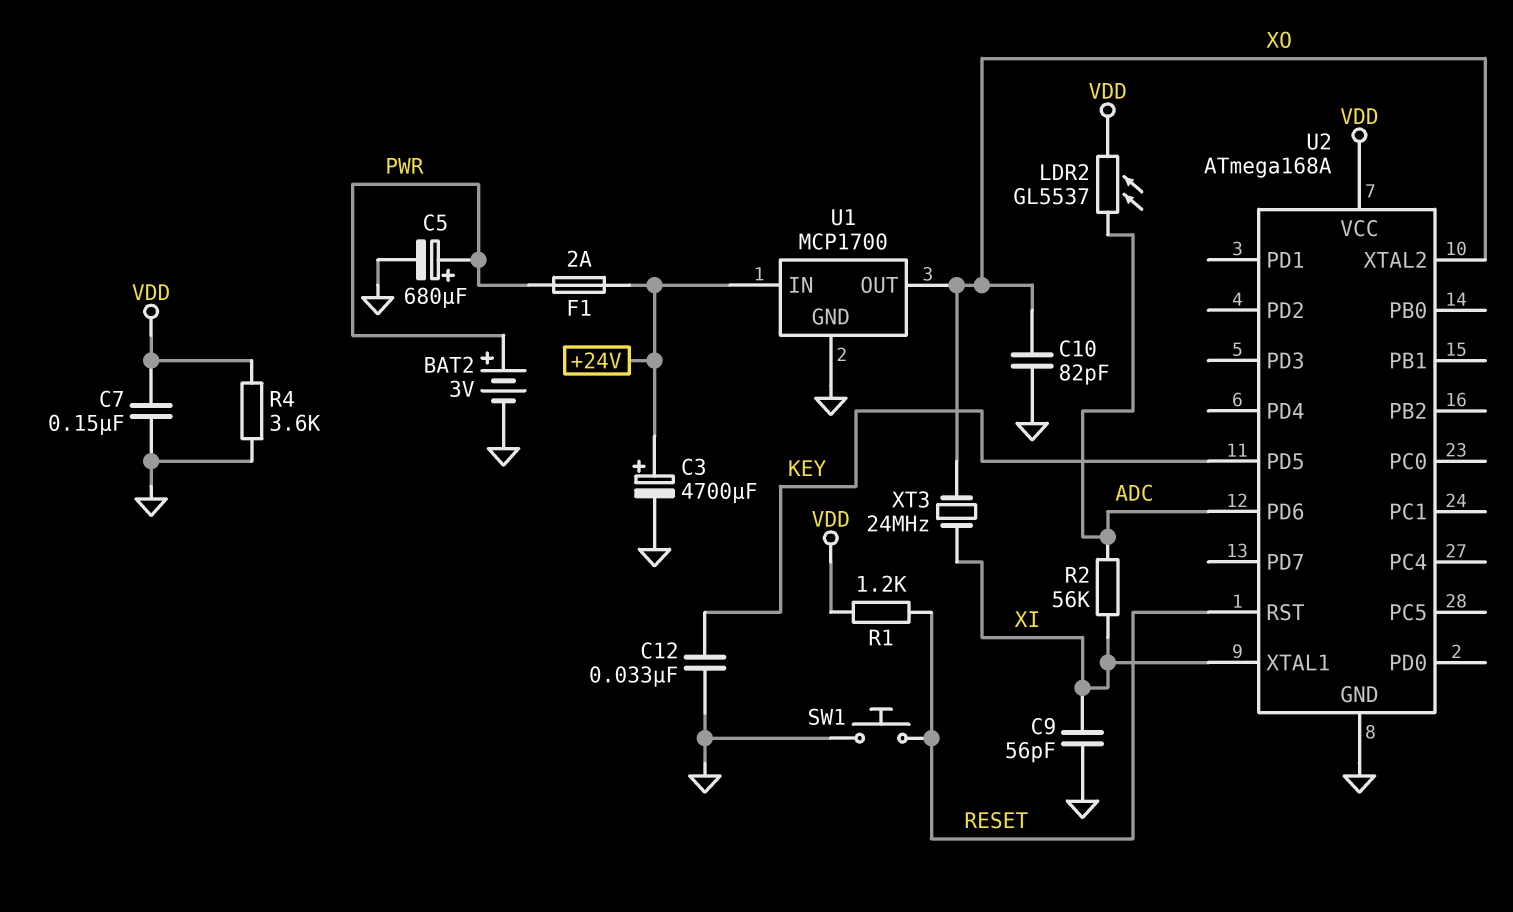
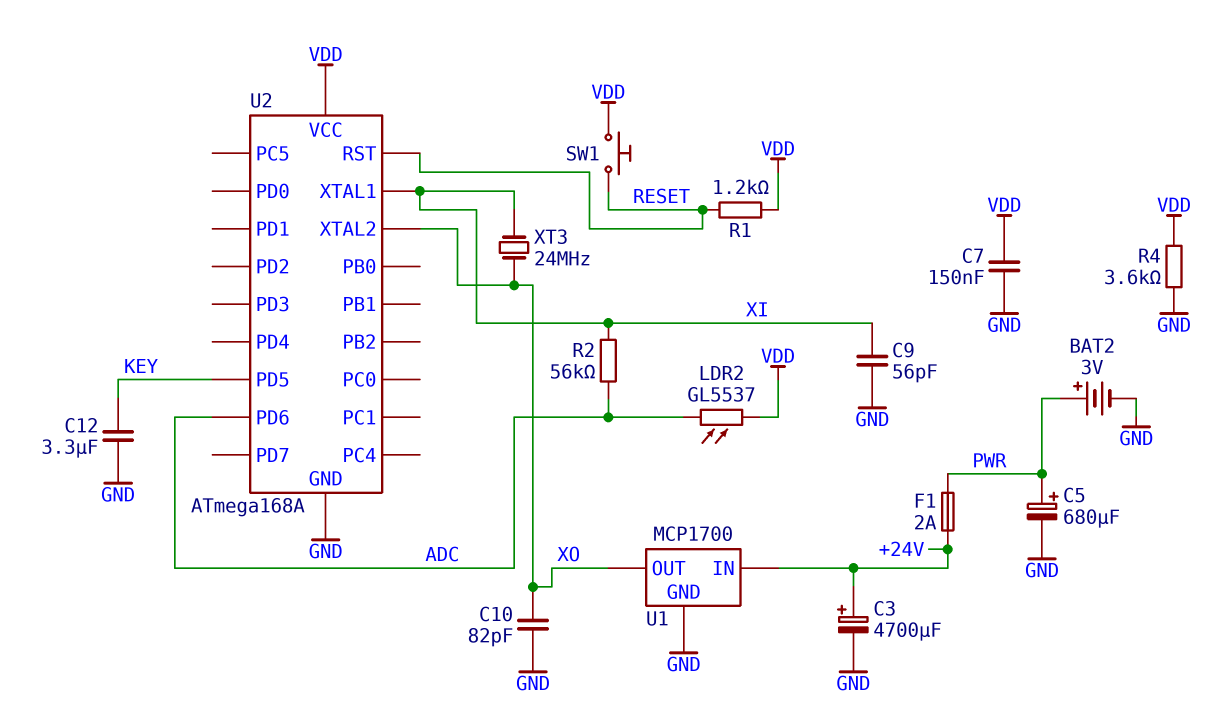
C12: 33nF (GND, KEY) -> 3.3uF (GND, KEY)
SW1: button (GND, RESET) -> button (RESET, VDD)

